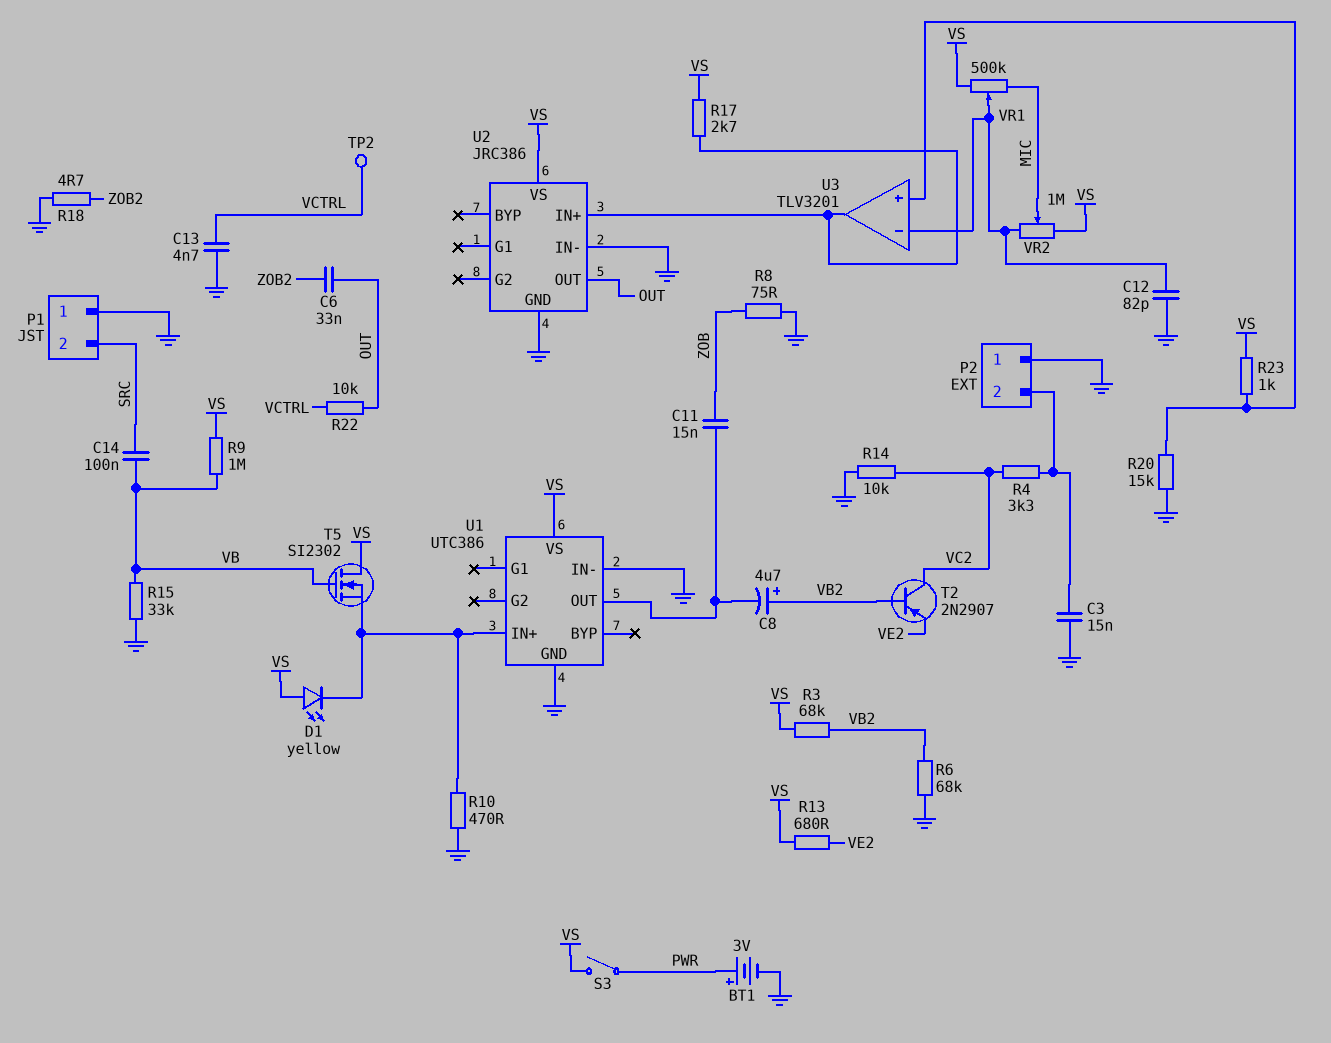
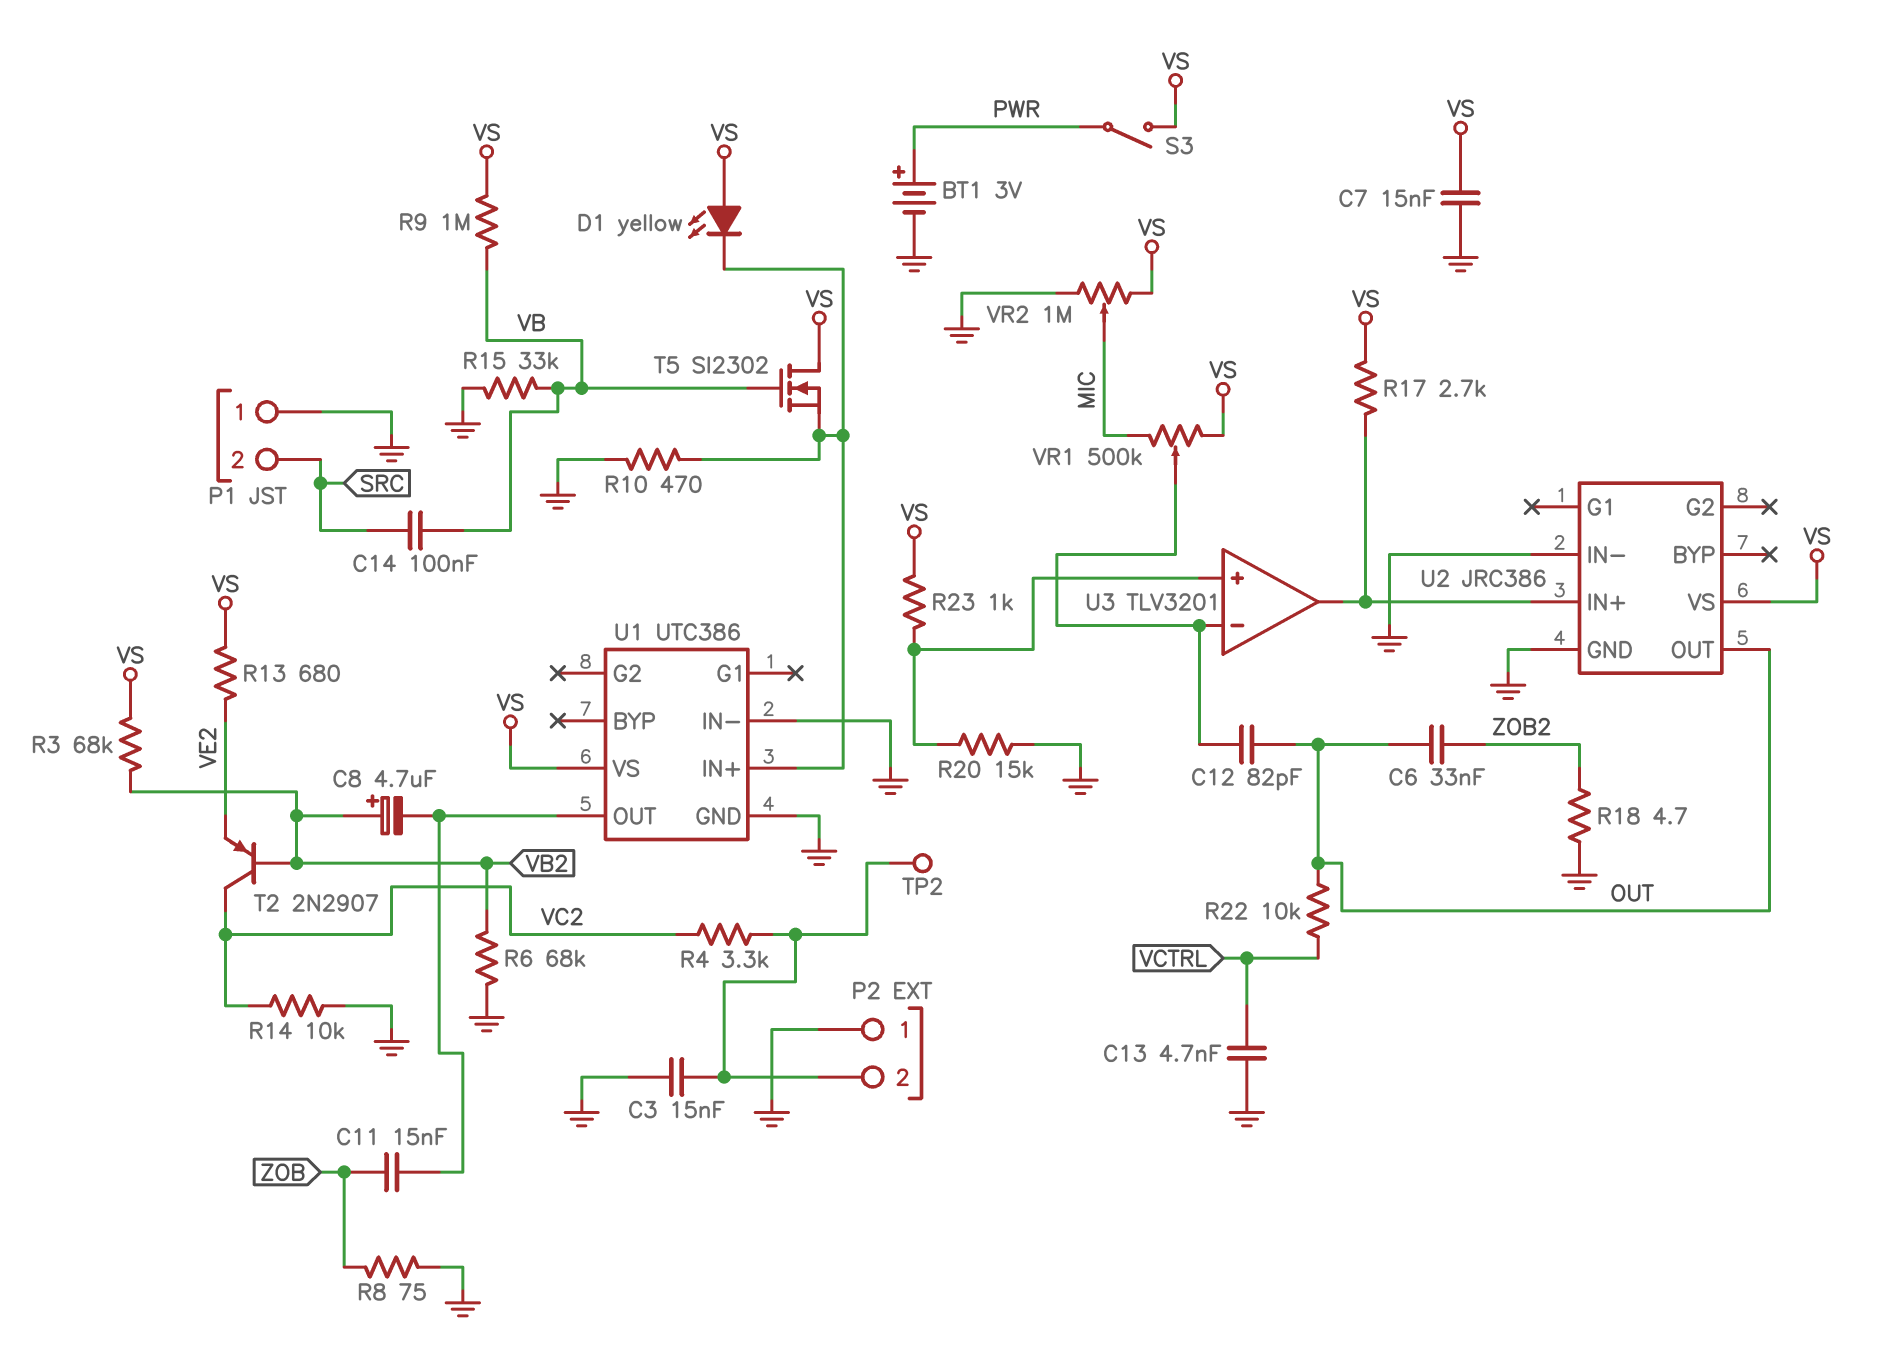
C7: none -> 15nF (GND, VS)
C12: 82pF (GND, U3/in-) -> 82pF (OUT, U3/in-)
TP2: test point (VCTRL) -> test point (P2/2)
VR2: 1M (U3/in-, VS, wiper MIC) -> 1M (GND, VS, wiper MIC)

